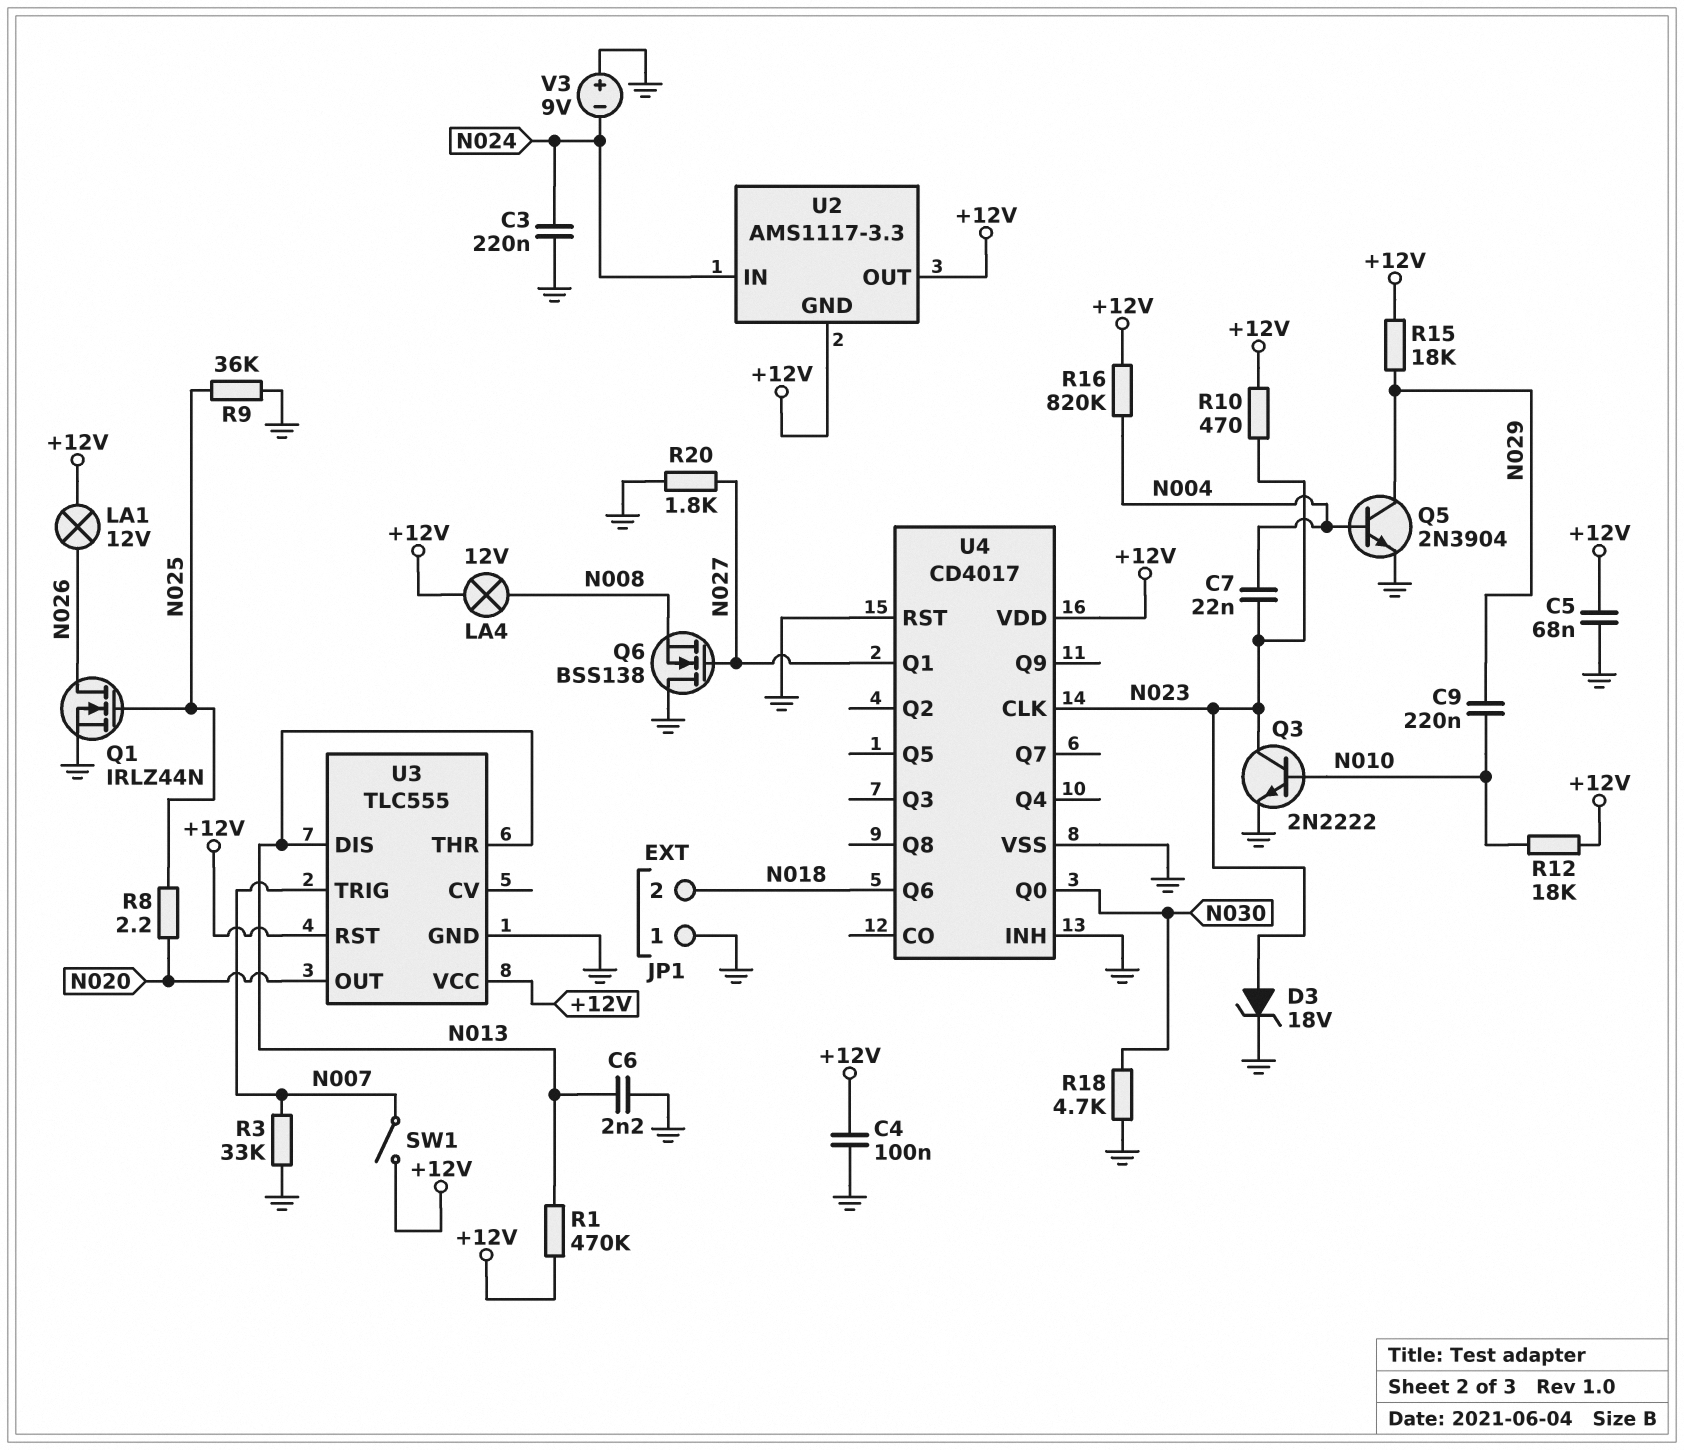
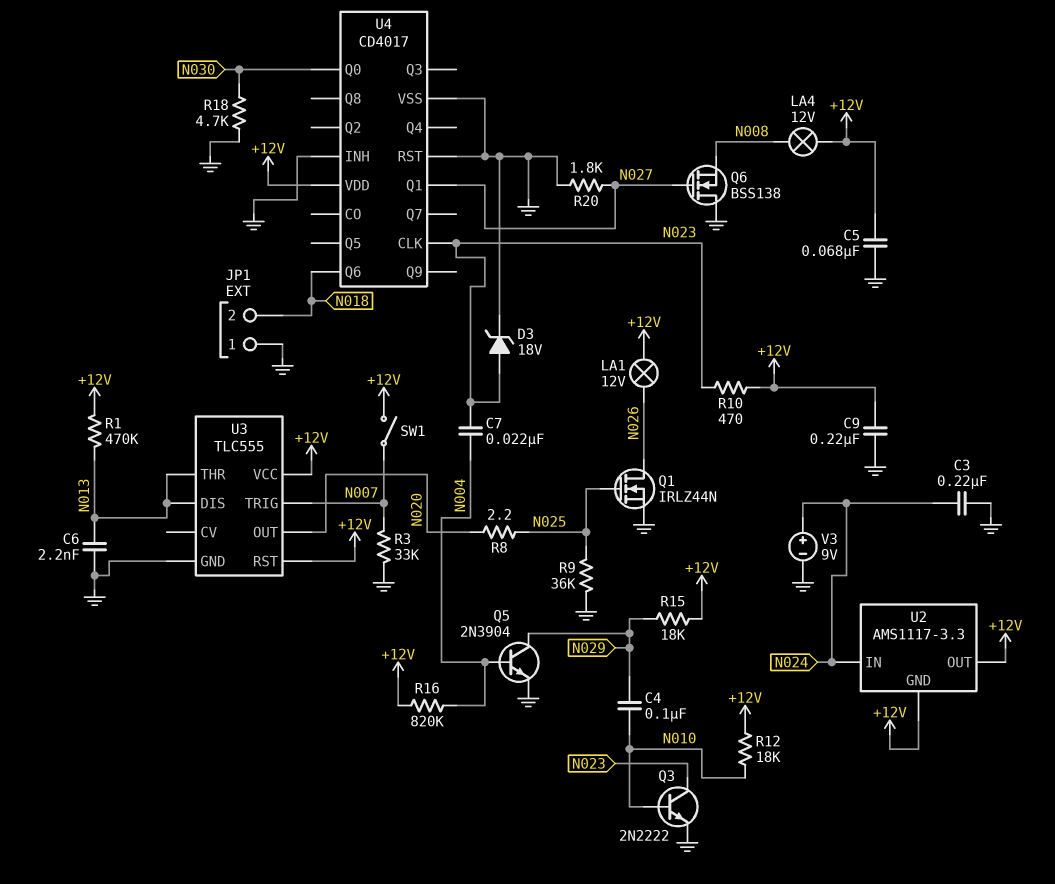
C4: 100nF (+12V, GND) -> 100nF (N010, N029)
C9: 220nF (N010, N029) -> 220nF (+12V, GND)
V3: 9V (plus GND, minus N024) -> 9V (plus N024, minus GND)

